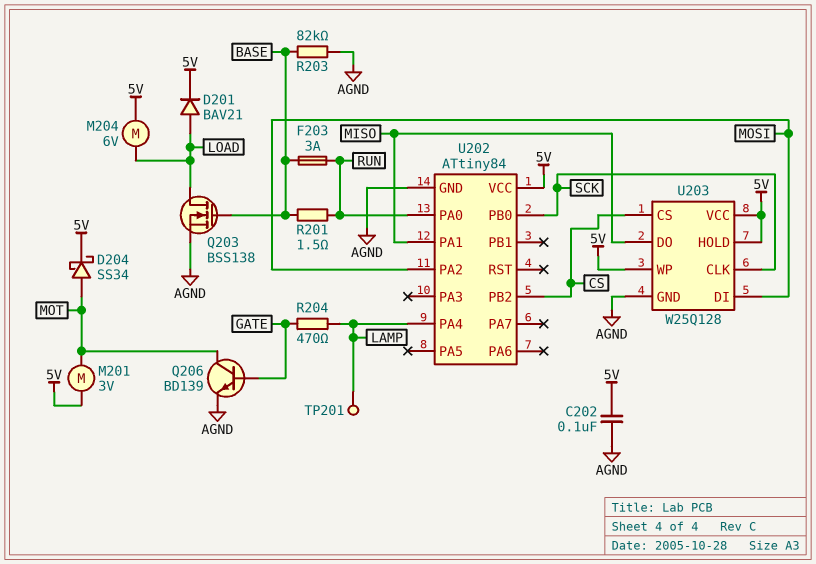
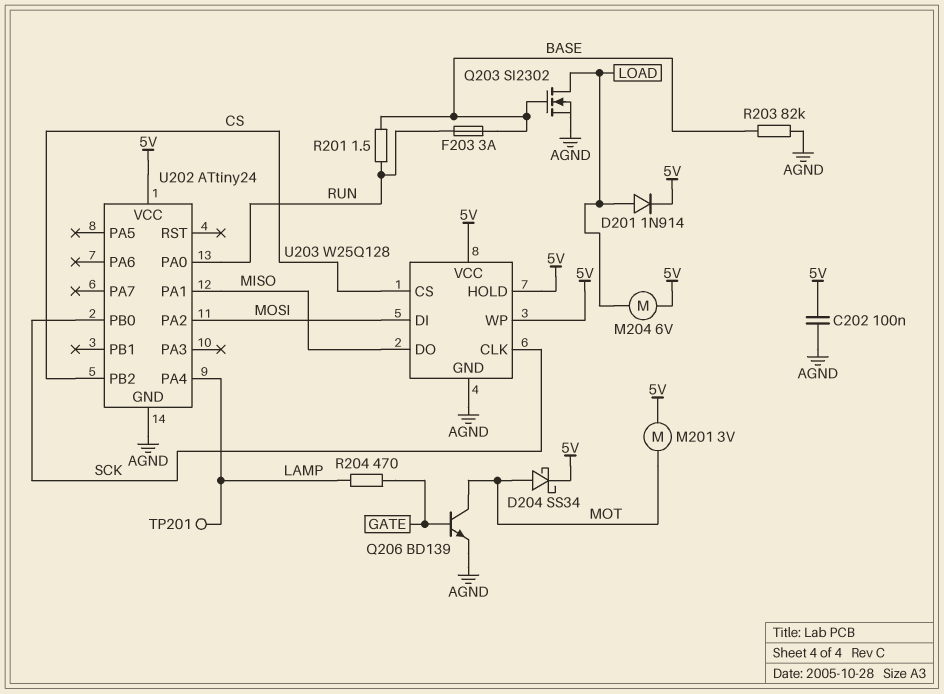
D201: diode BAV21 (A LOAD, K 5V) -> diode 1N914 (A LOAD, K 5V)
Q203: NMOS BSS138 (G BASE, D LOAD, S AGND) -> NMOS SI2302 (G BASE, D LOAD, S AGND)
U202: ATtiny84 -> ATtiny24

